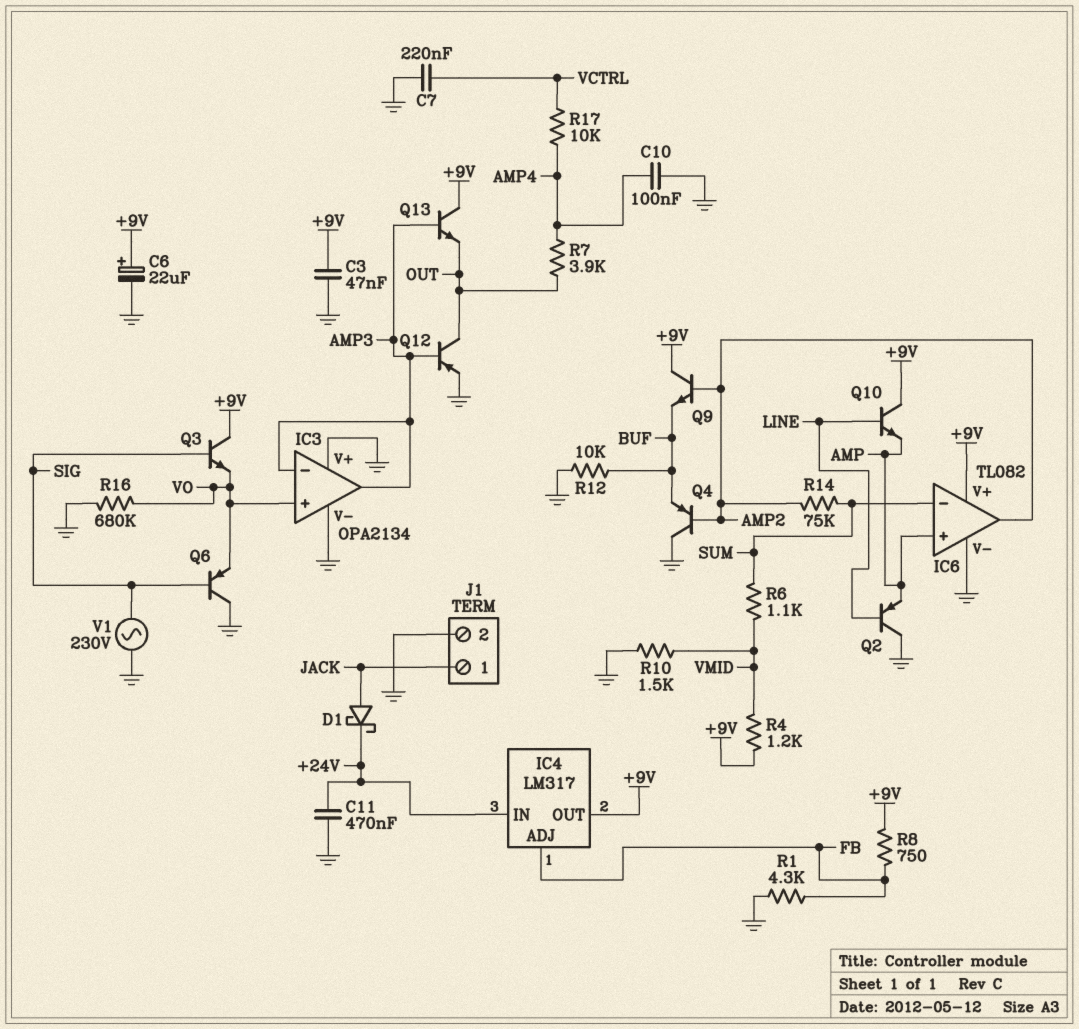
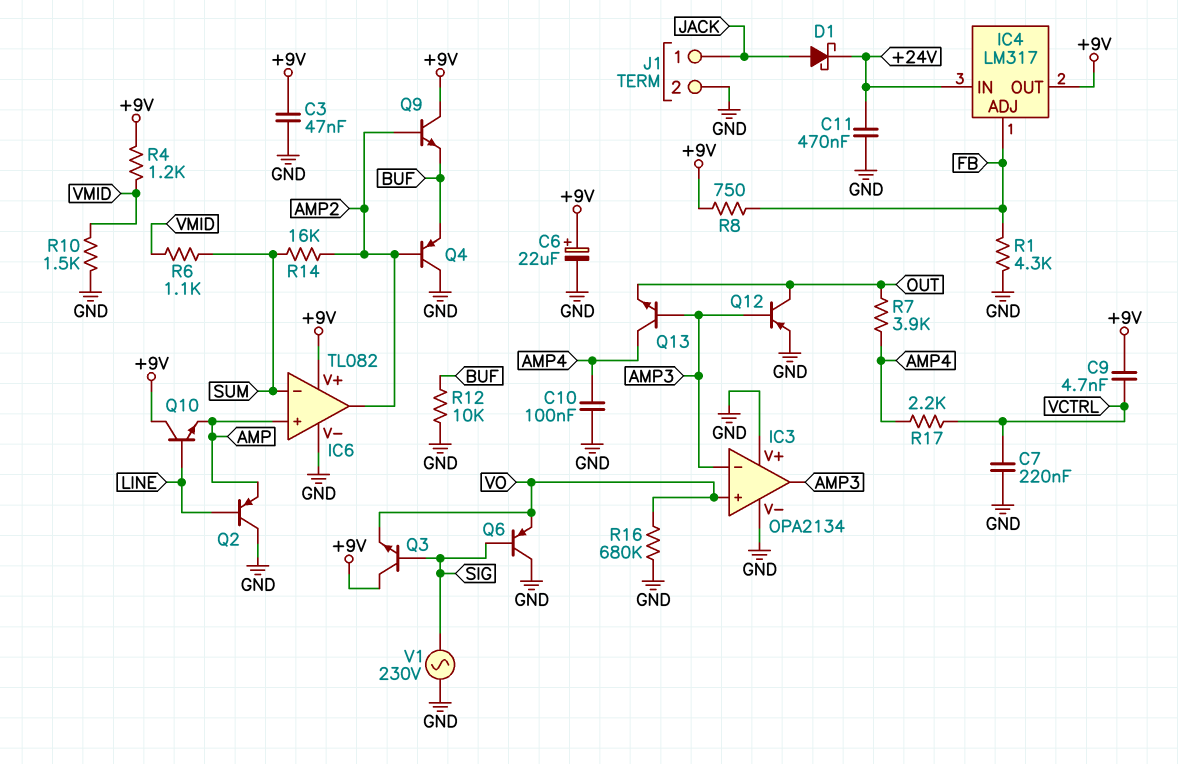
C9: none -> 4.7nF (+9V, VCTRL)
Q13: NPN (B AMP3, C +9V, E OUT) -> NPN (B AMP3, C AMP4, E OUT)
R14: 75k (AMP2, SUM) -> 16k (AMP2, SUM)
R17: 10k (AMP4, VCTRL) -> 2.2k (AMP4, VCTRL)

